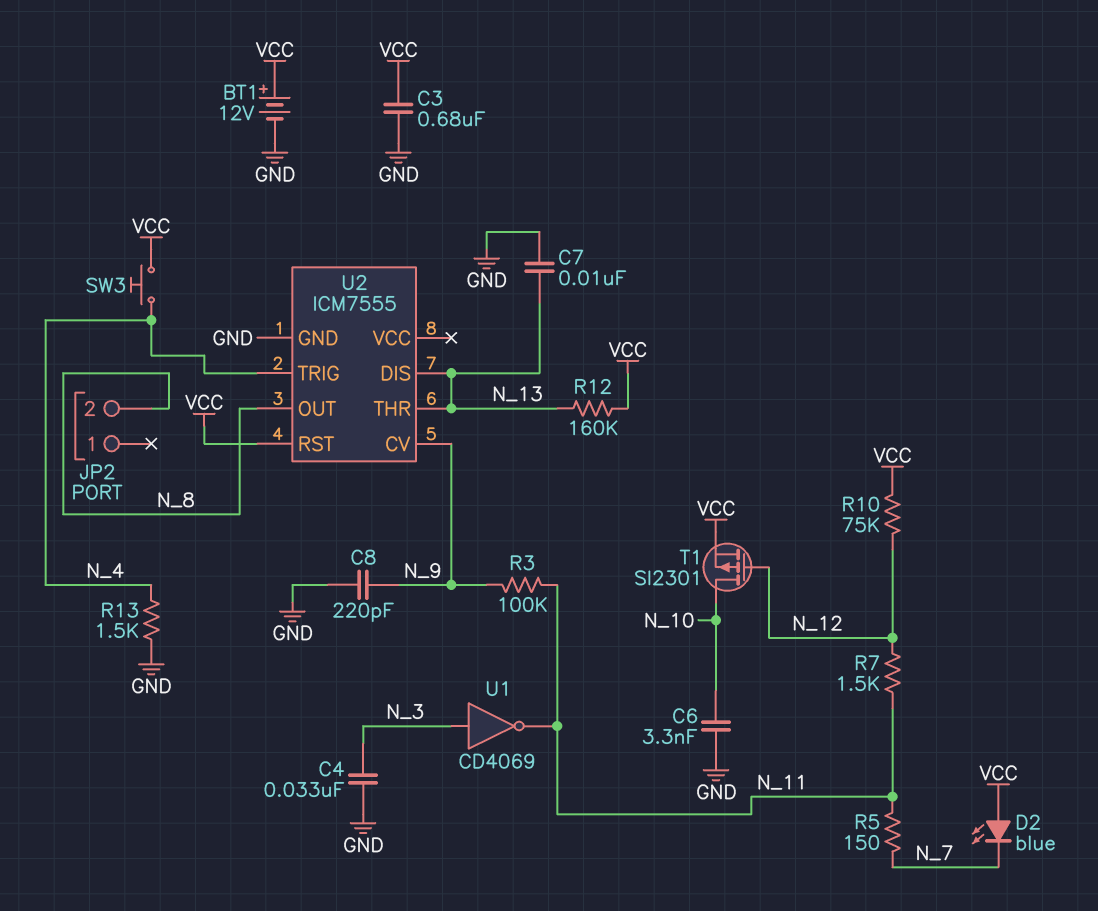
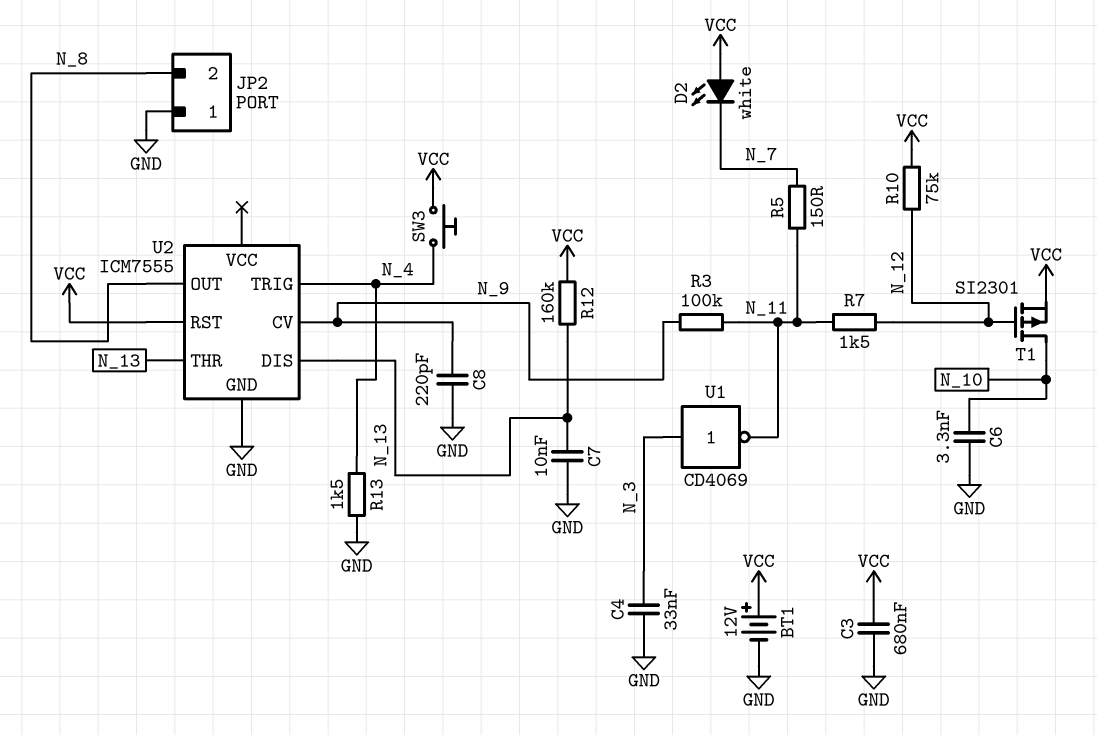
D2: LED blue (A VCC, K N_7) -> LED white (A VCC, K N_7)
JP2 pin 1: none -> GND

